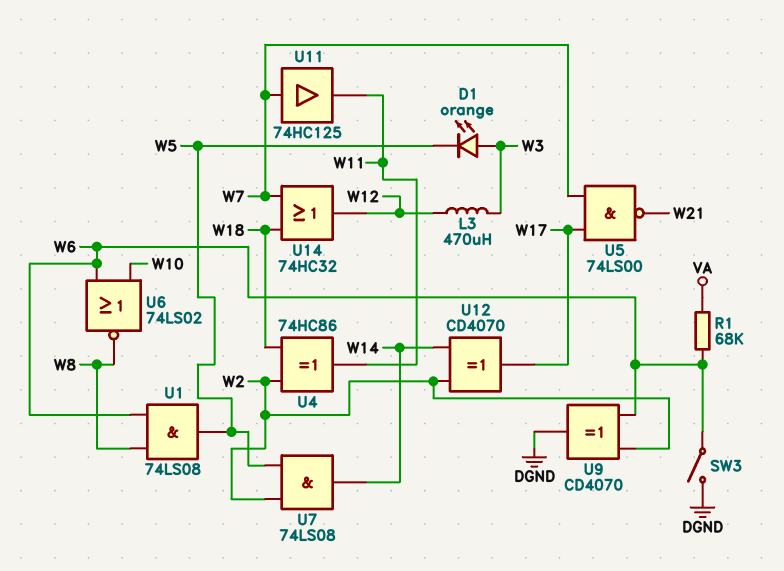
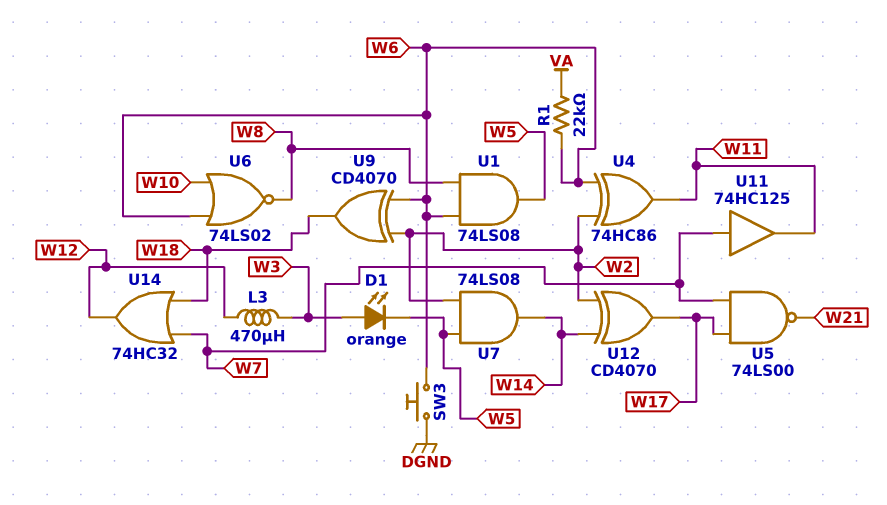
R1: 68k (VA, W6) -> 22k (VA, W6)
SW3: switch (DGND, W6) -> button (DGND, W6)
U4: XOR 74HC86 (in W2, in W18, out W11) -> XOR 74HC86 (in W2, in W6, out W11)
U9: XOR CD4070 (in W2, in W6, out DGND) -> XOR CD4070 (in W2, in W6, out W18)

